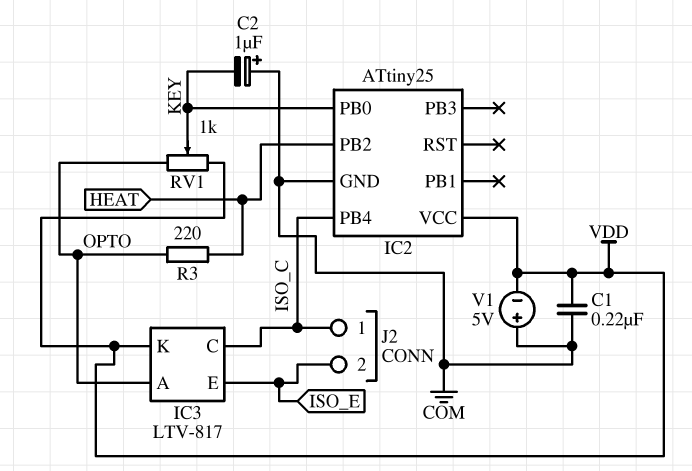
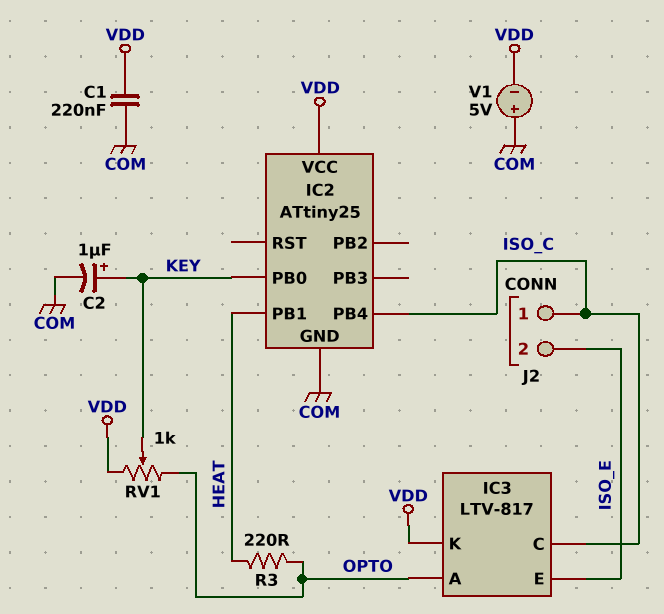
C2: 1uF (plus COM, minus KEY) -> 1uF (plus KEY, minus COM)
IC2 pin PB1: none -> HEAT
IC2 pin PB2: HEAT -> none

